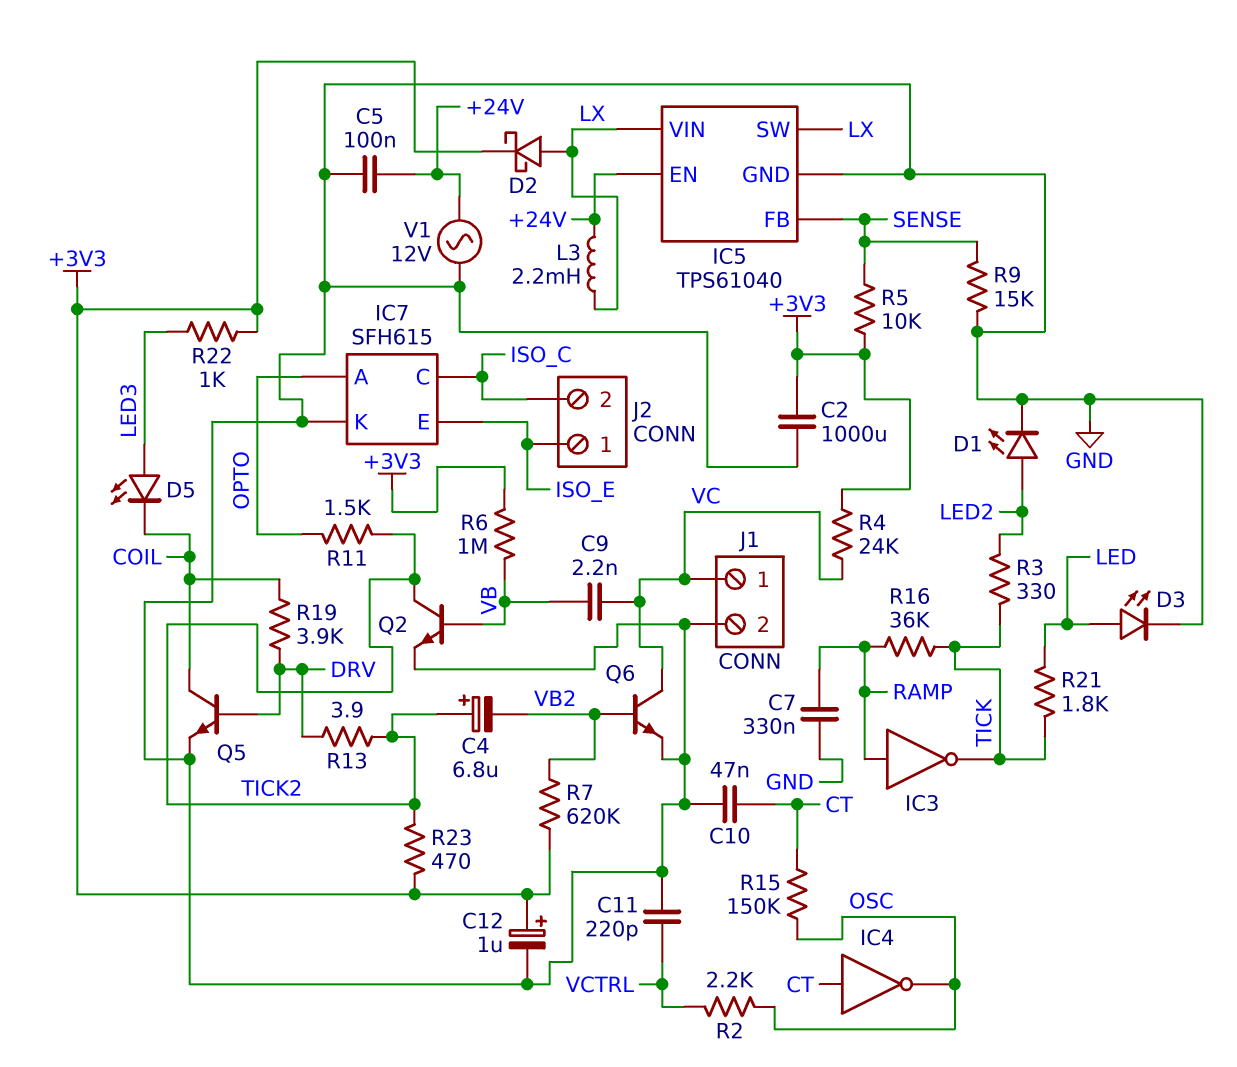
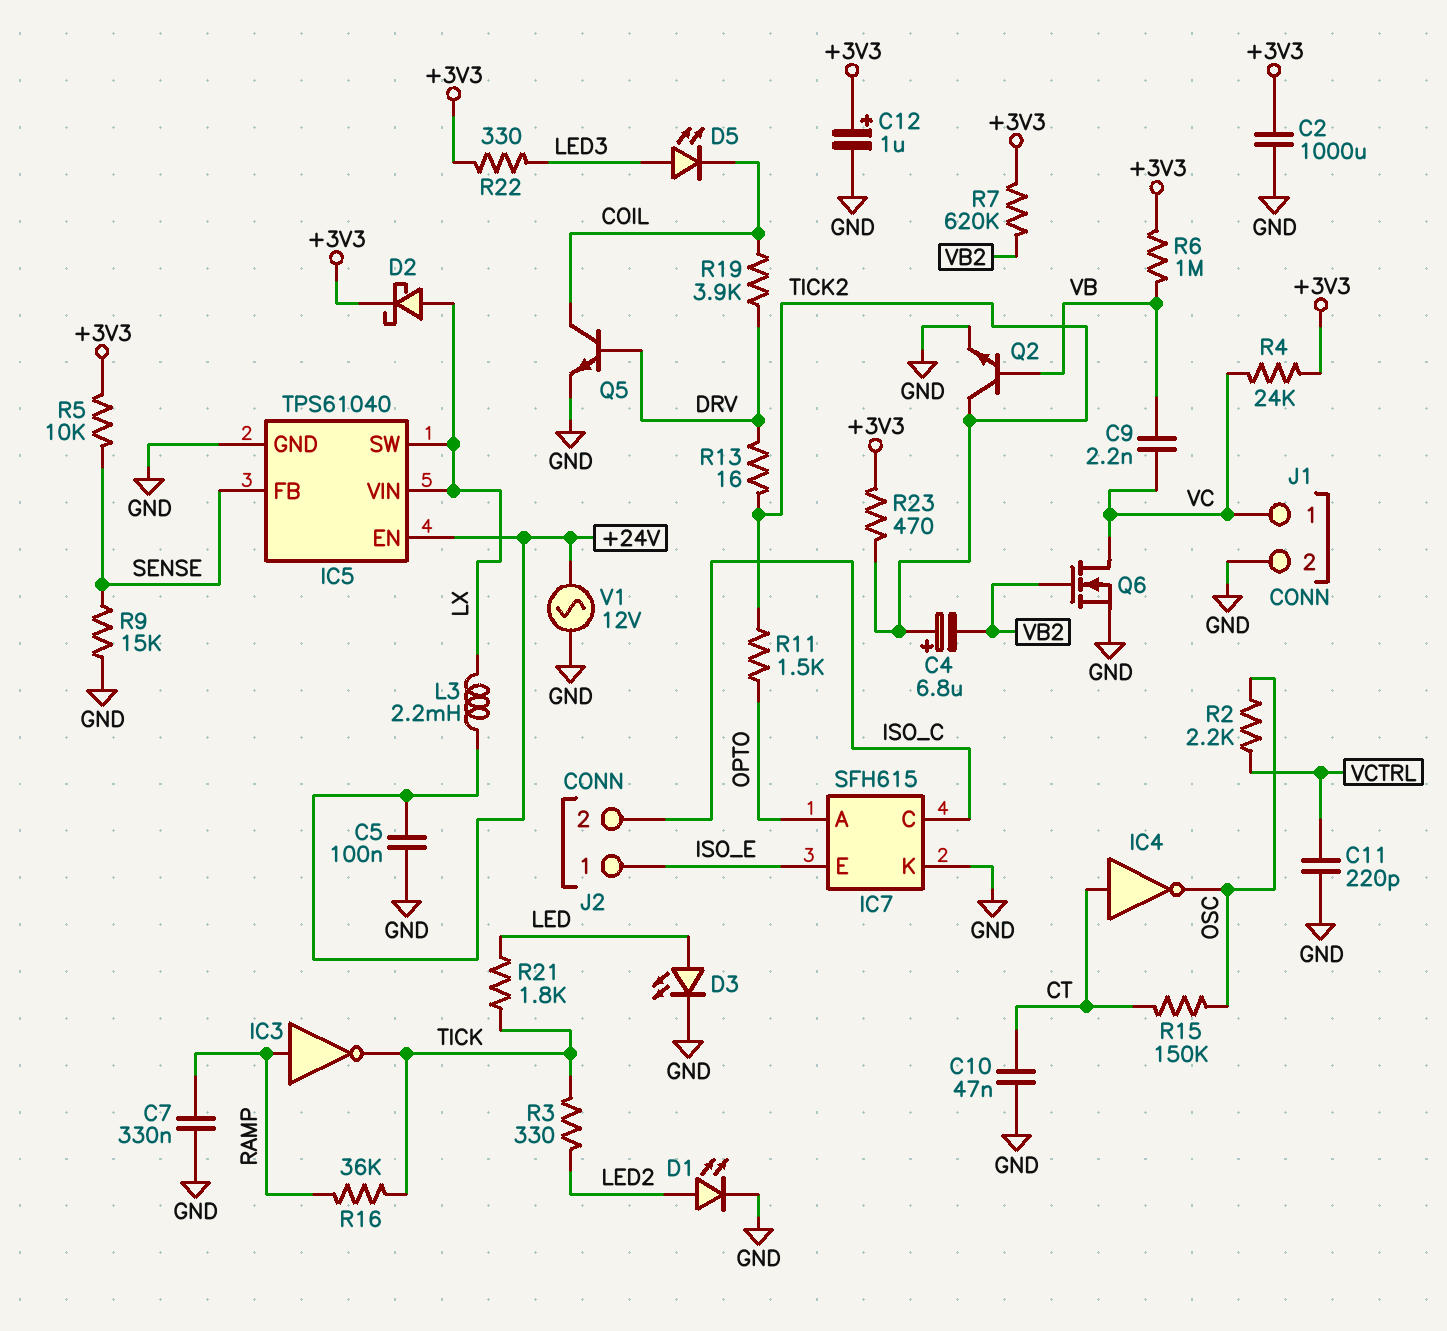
Q6: NPN (B VB2, C VC, E GND) -> NMOS (G VB2, D VC, S GND)
R13: 3.9 (DRV, TICK2) -> 16 (DRV, TICK2)
R22: 1k (+3V3, LED3) -> 330 (+3V3, LED3)

